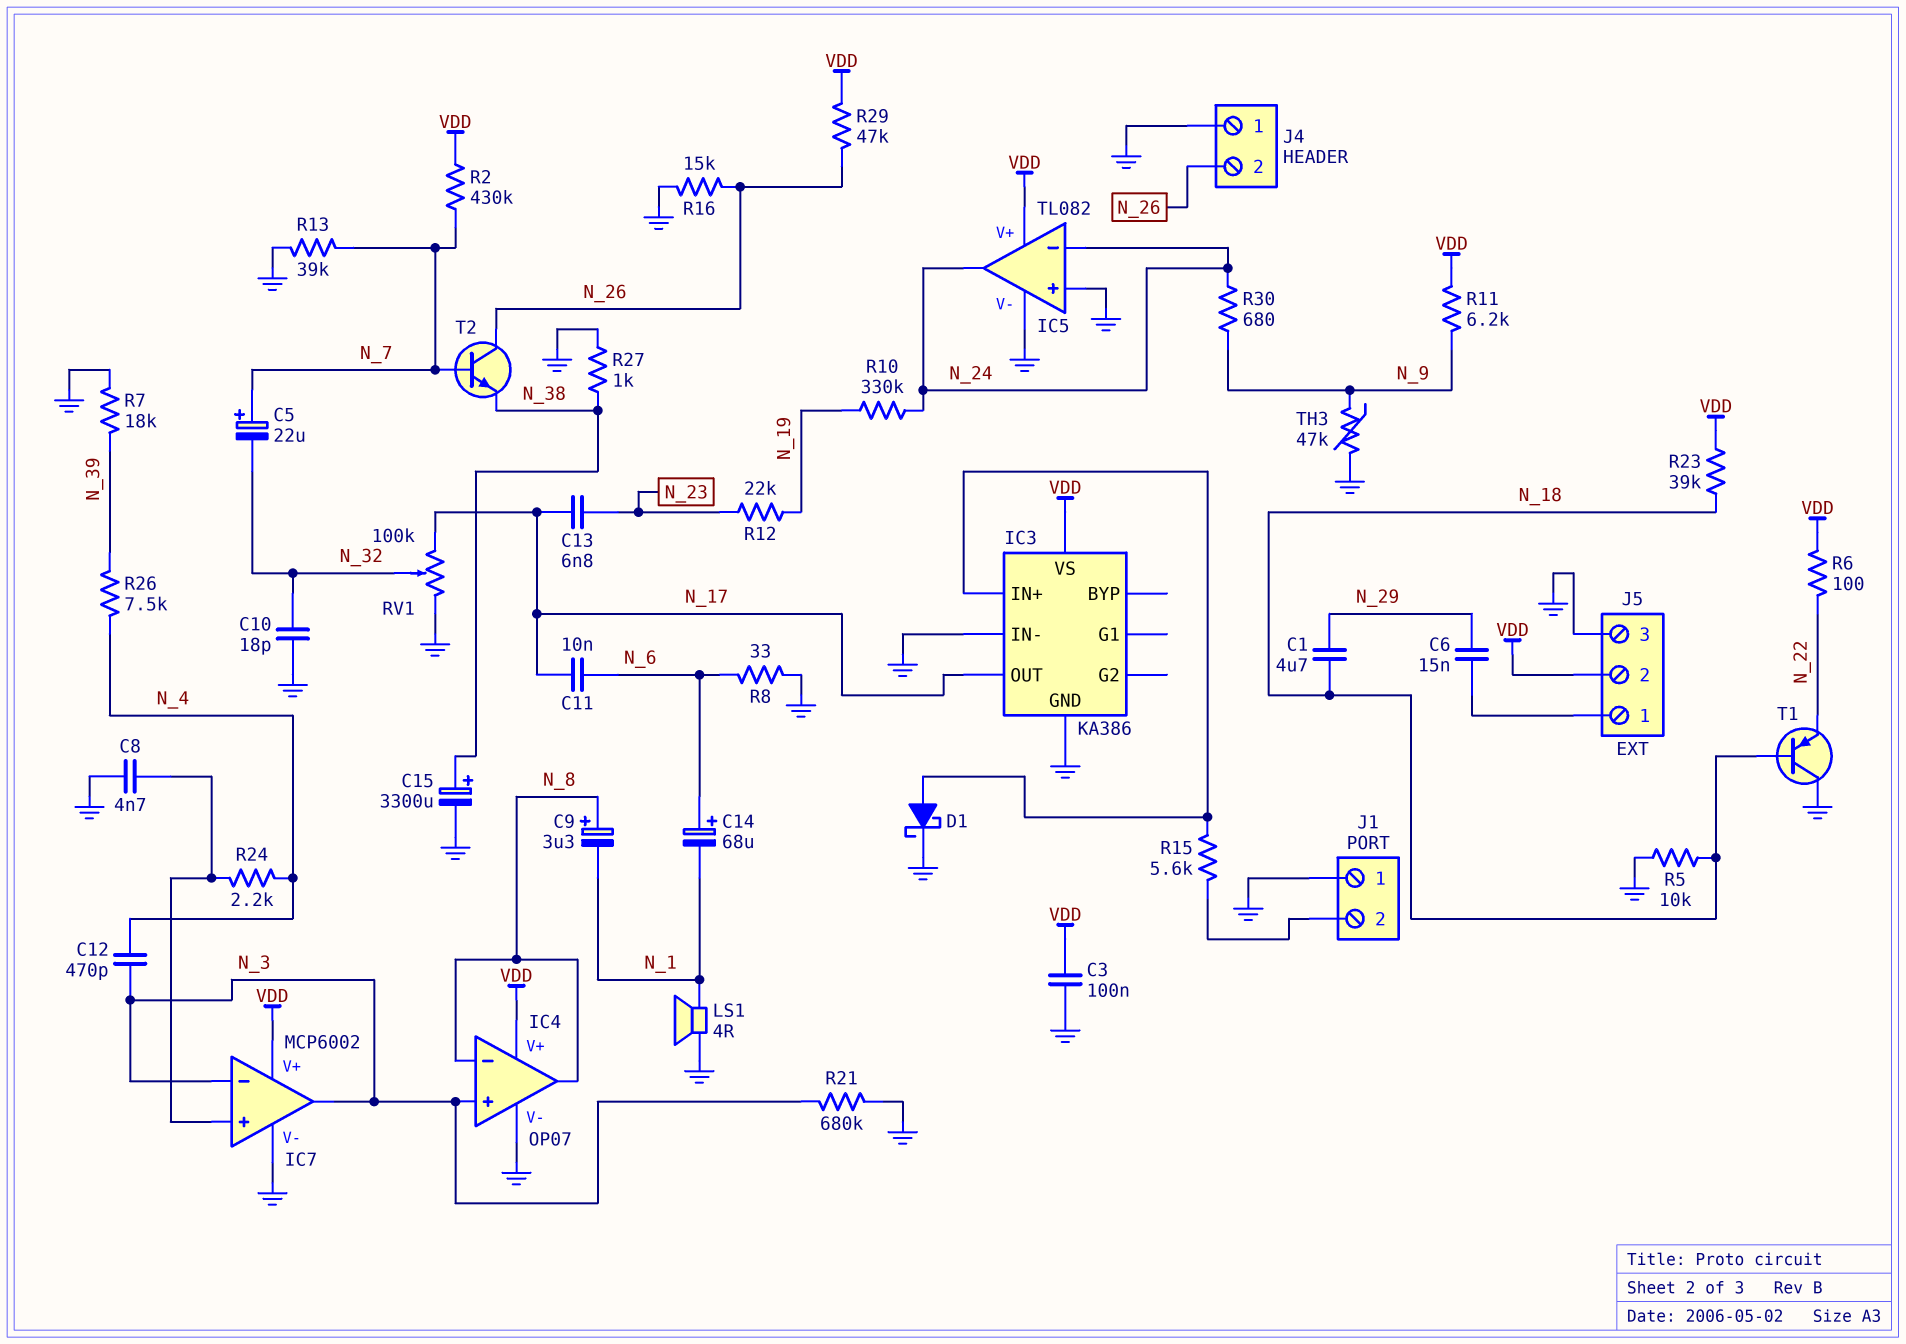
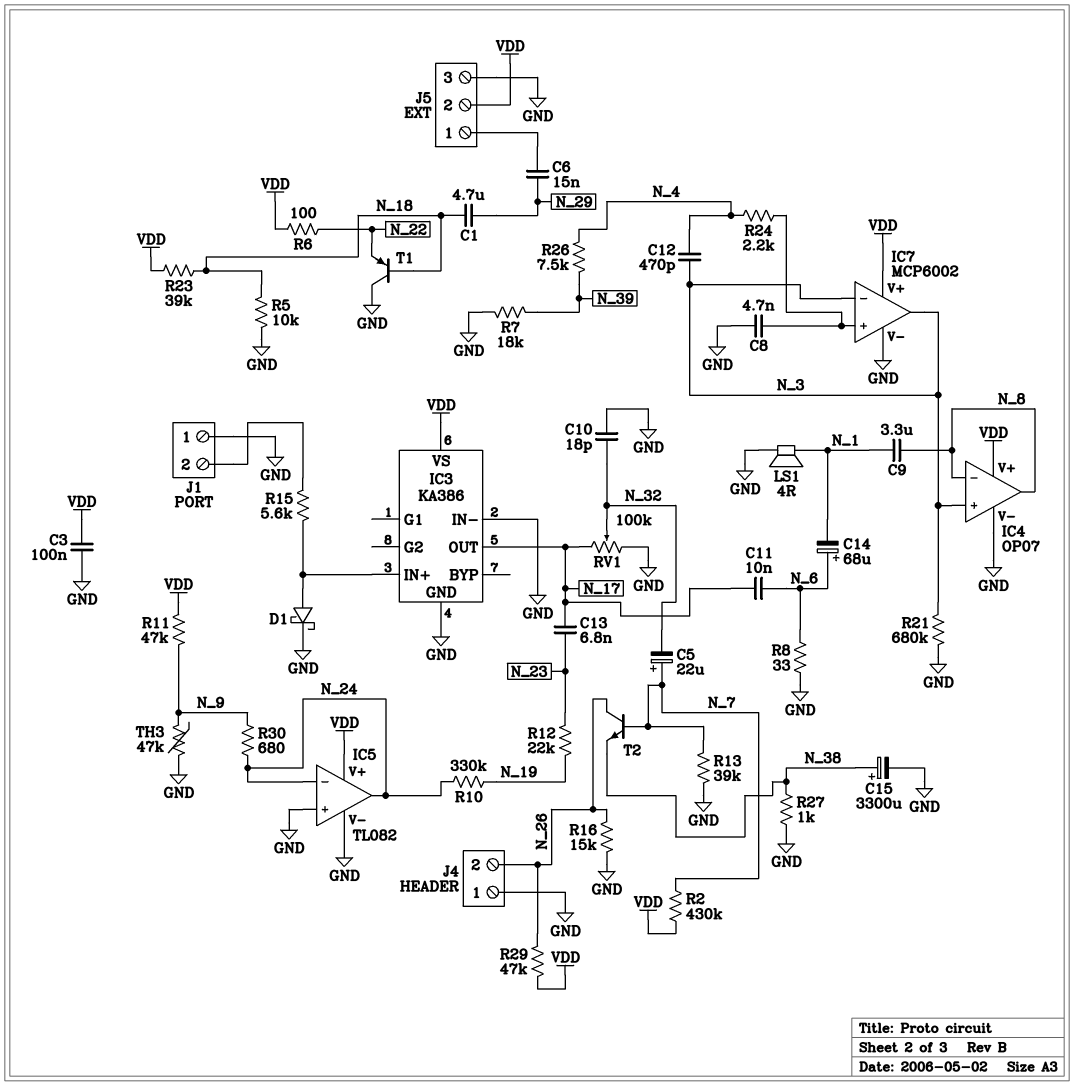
C9: 3.3uF (plus N_8, minus N_1) -> 3.3uF (N_1, N_8)
R11: 6.2k (N_9, VDD) -> 47k (N_9, VDD)

